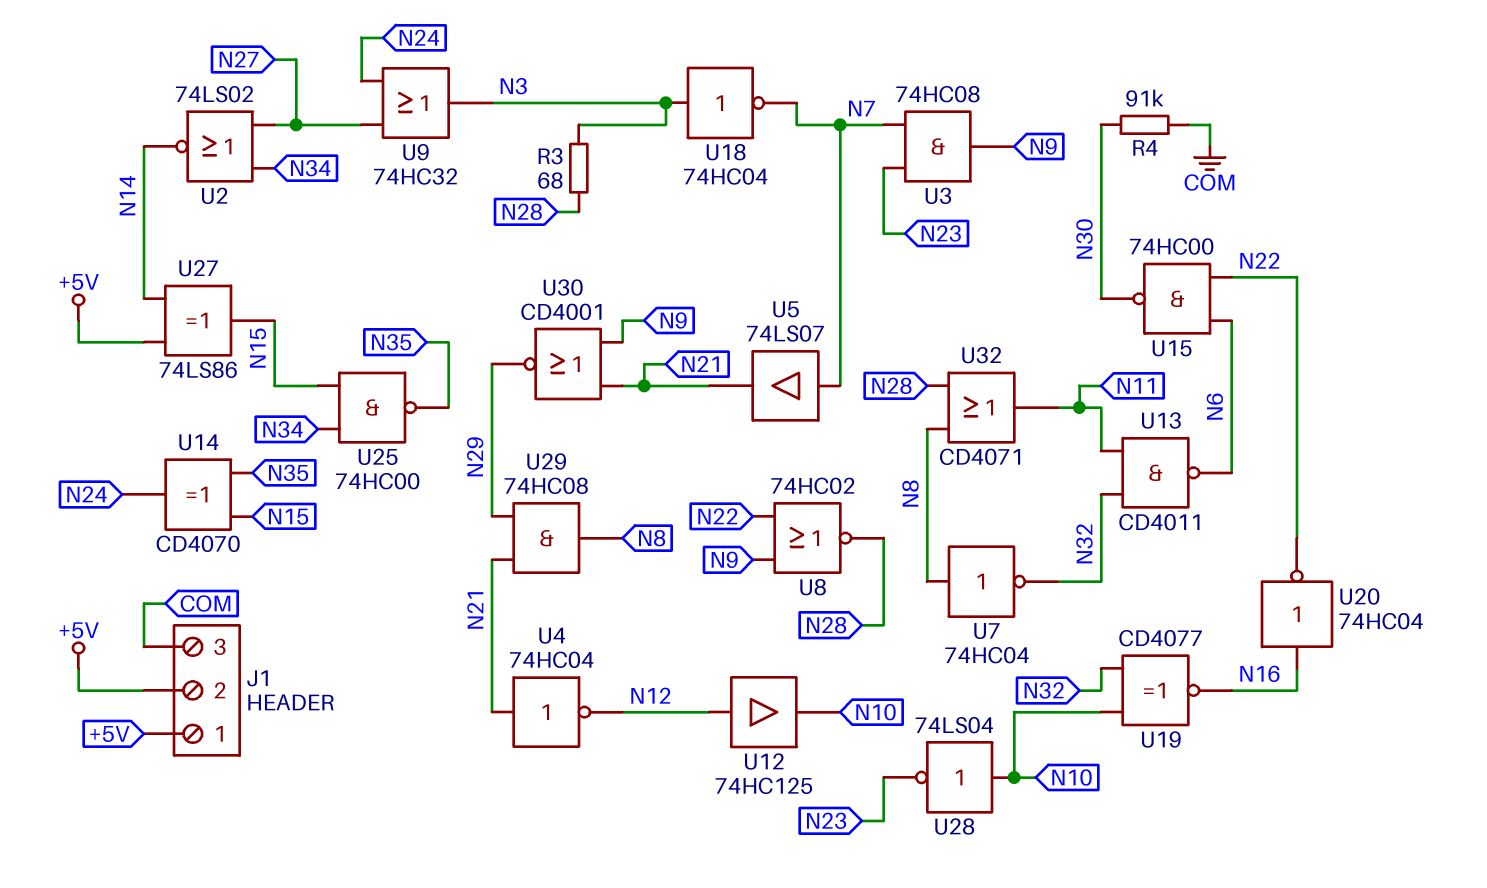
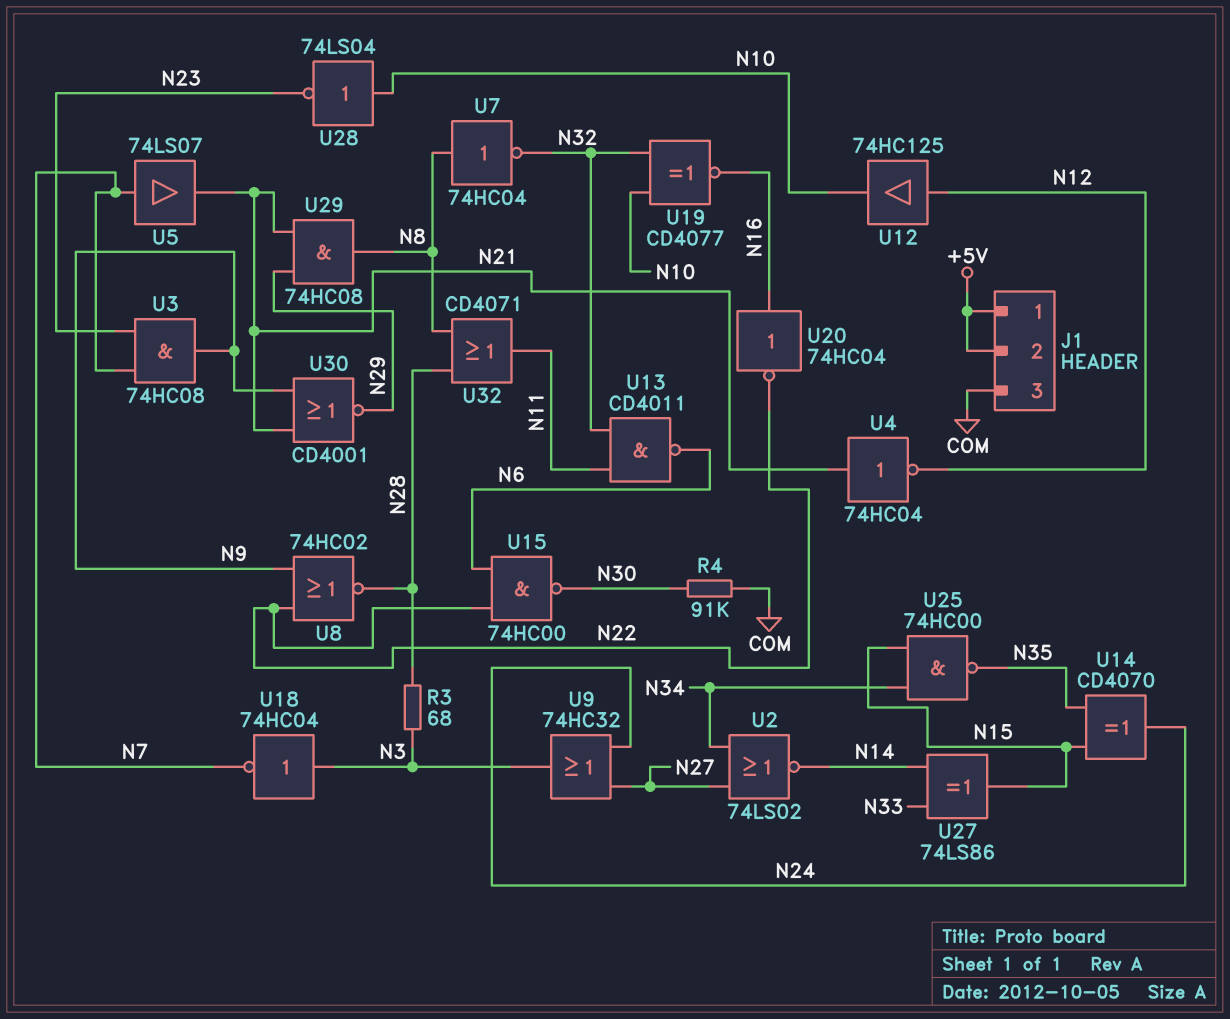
U27: XOR 74LS86 (in +5V, in N14, out N15) -> XOR 74LS86 (in N14, in N33, out N15)

